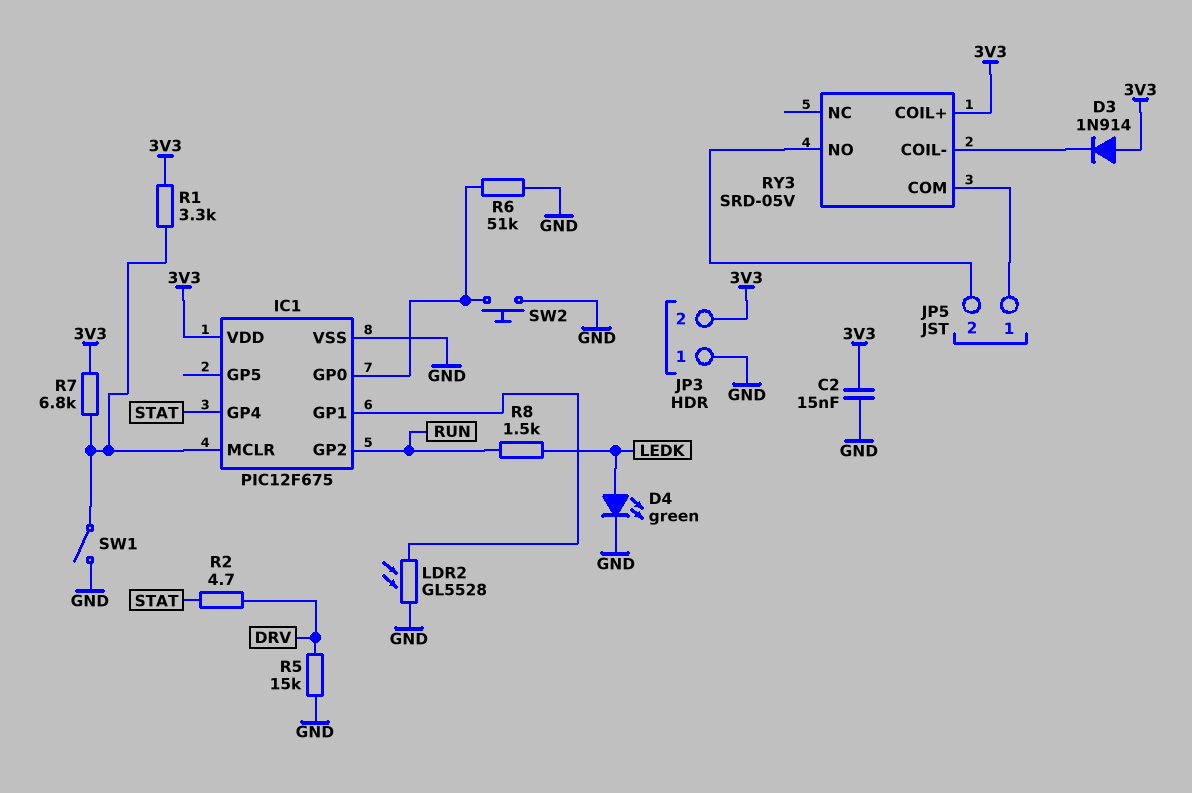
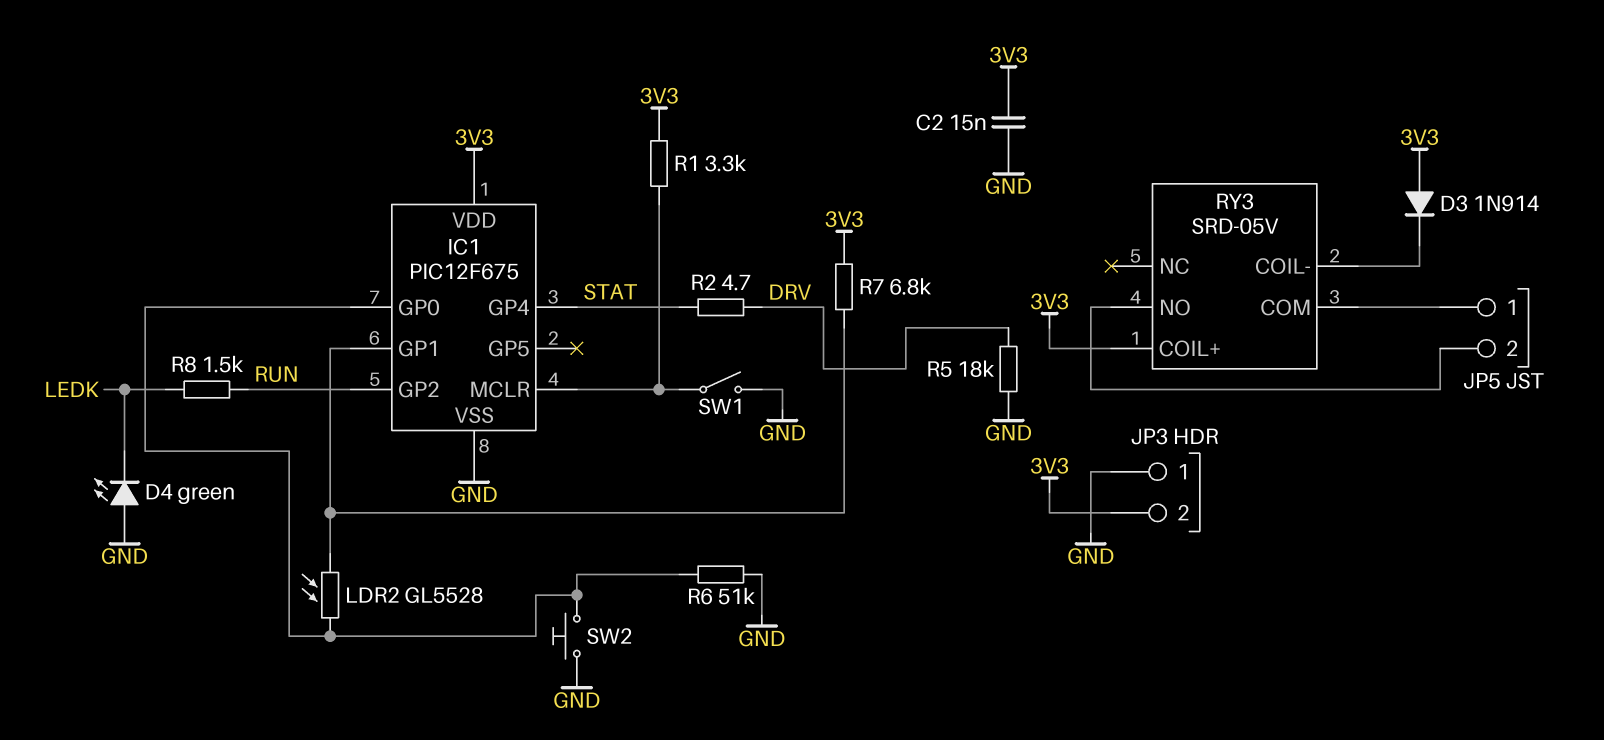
D4: LED green (A LEDK, K GND) -> LED green (A GND, K LEDK)
LDR2: GL5528 (GND, IC1/GP1) -> GL5528 (IC1/GP0, IC1/GP1)
R5: 15k (DRV, GND) -> 18k (DRV, GND)
R7: 6.8k (3V3, IC1/MCLR) -> 6.8k (3V3, IC1/GP1)

